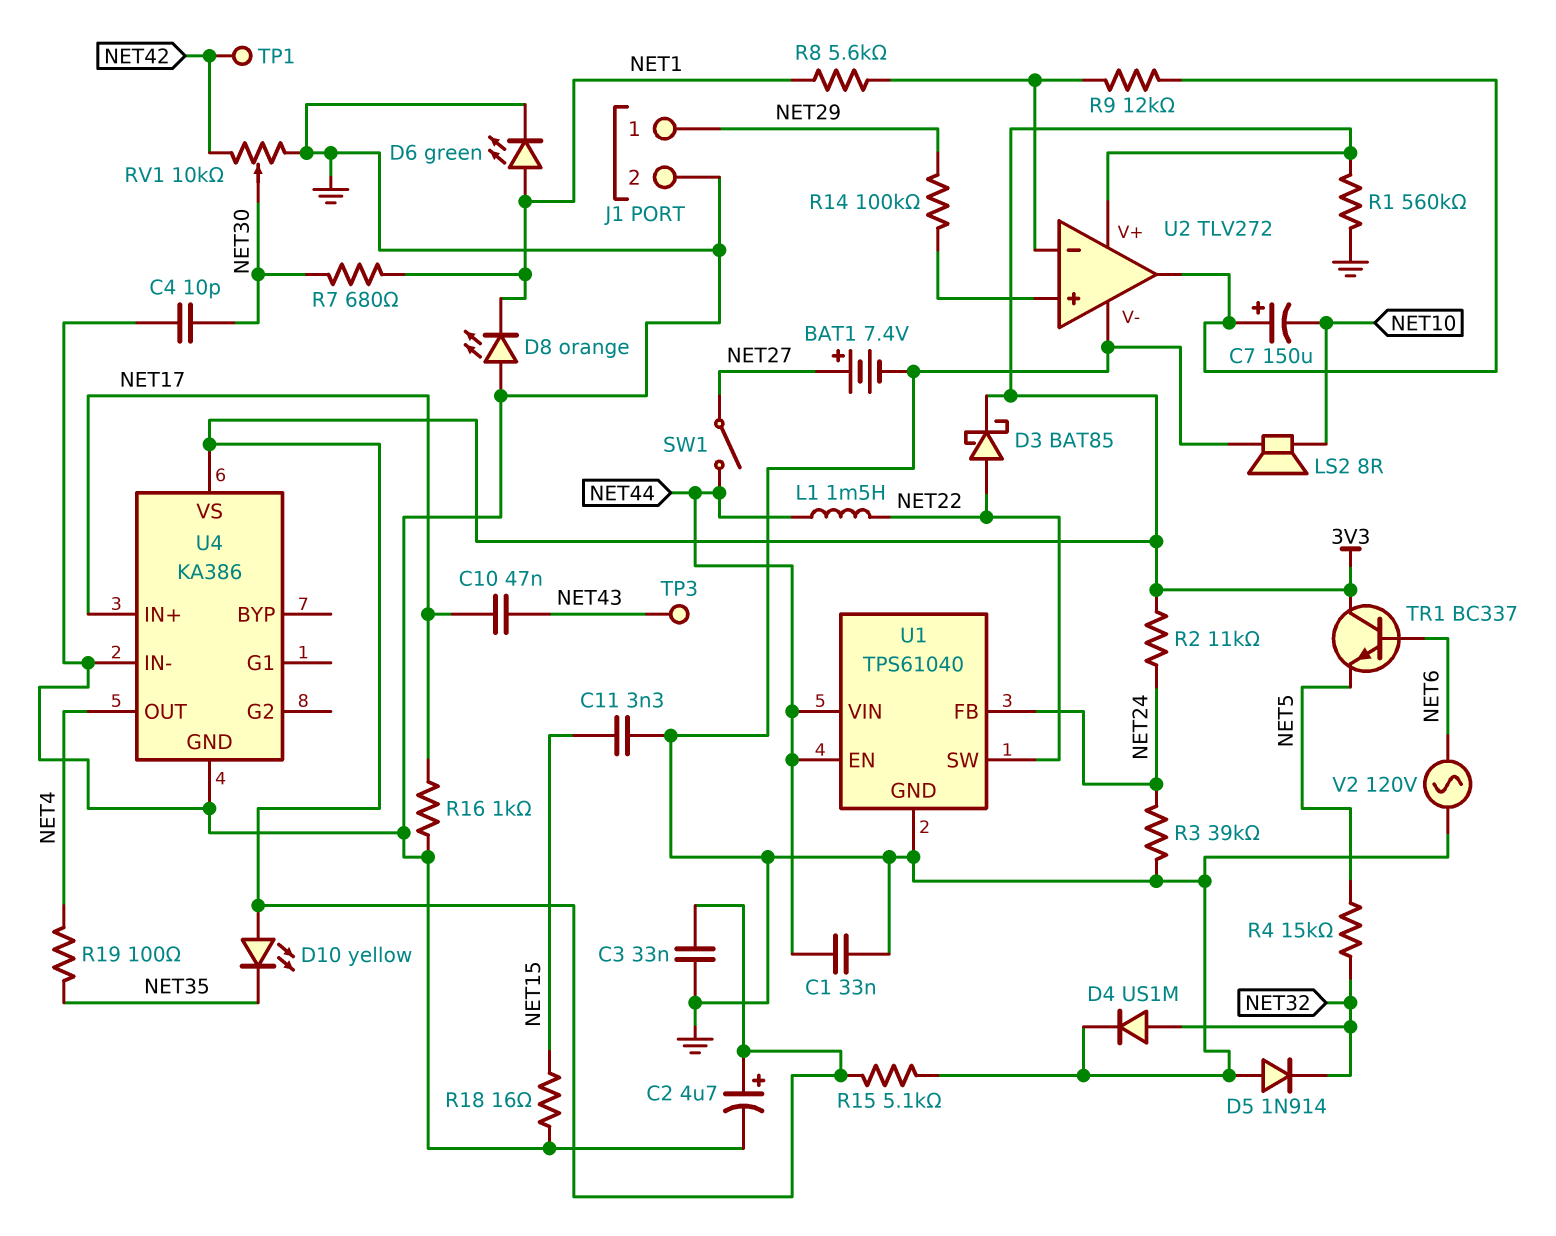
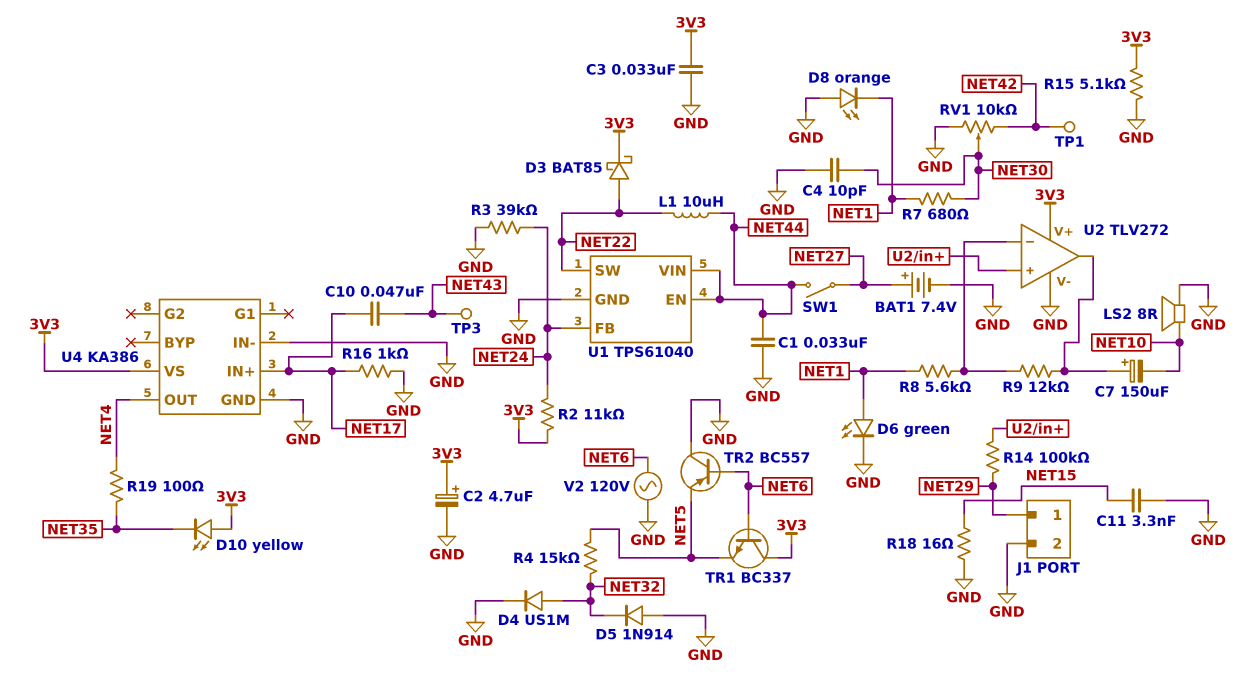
L1: 1.5mH (NET22, NET44) -> 10uH (NET22, NET44)
R1: 560k (3V3, GND) -> none
TR2: none -> PNP BC557 (B NET6, C GND, E NET5)

